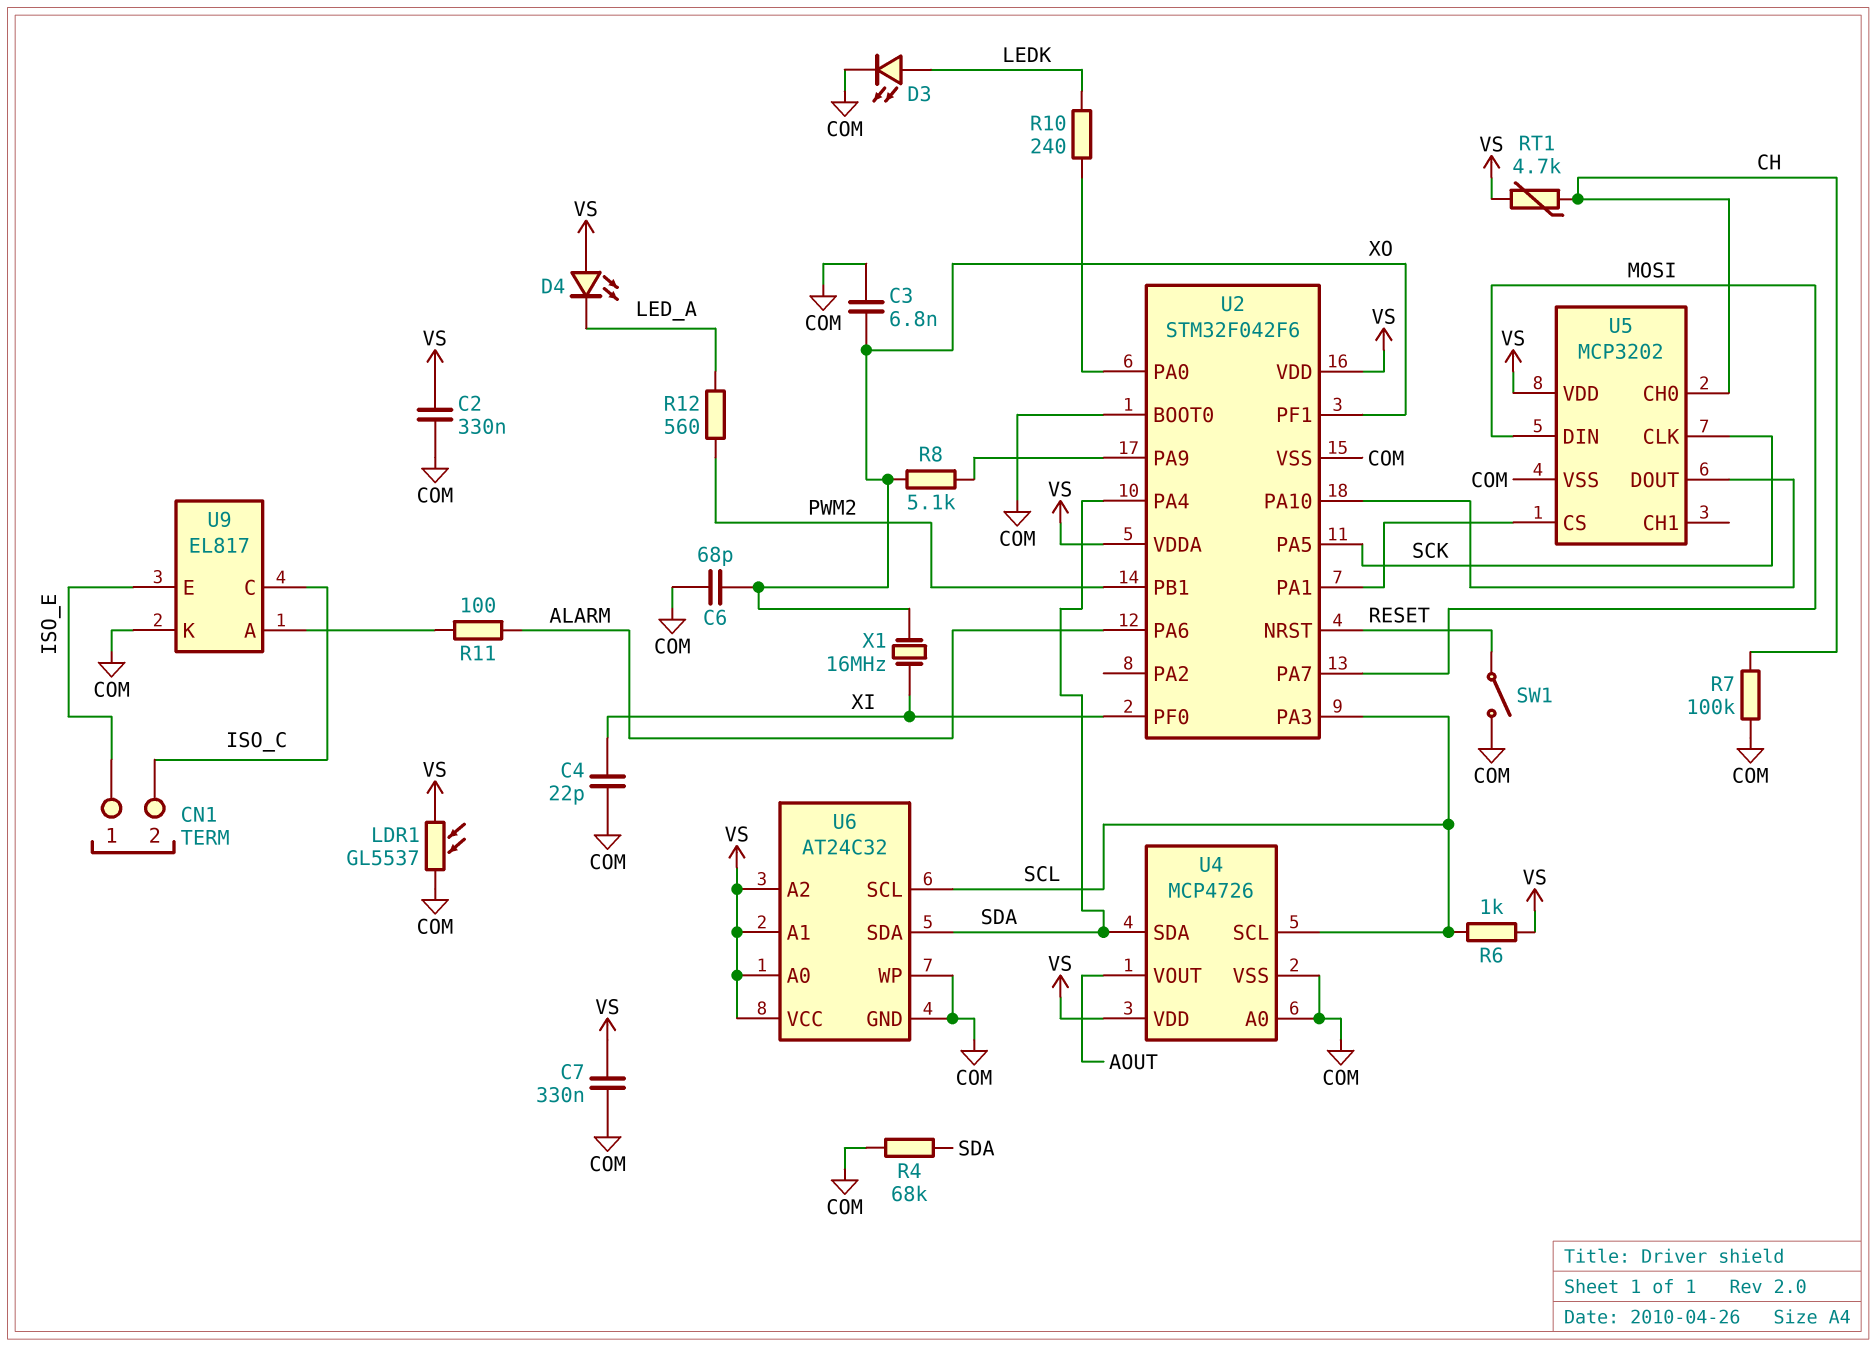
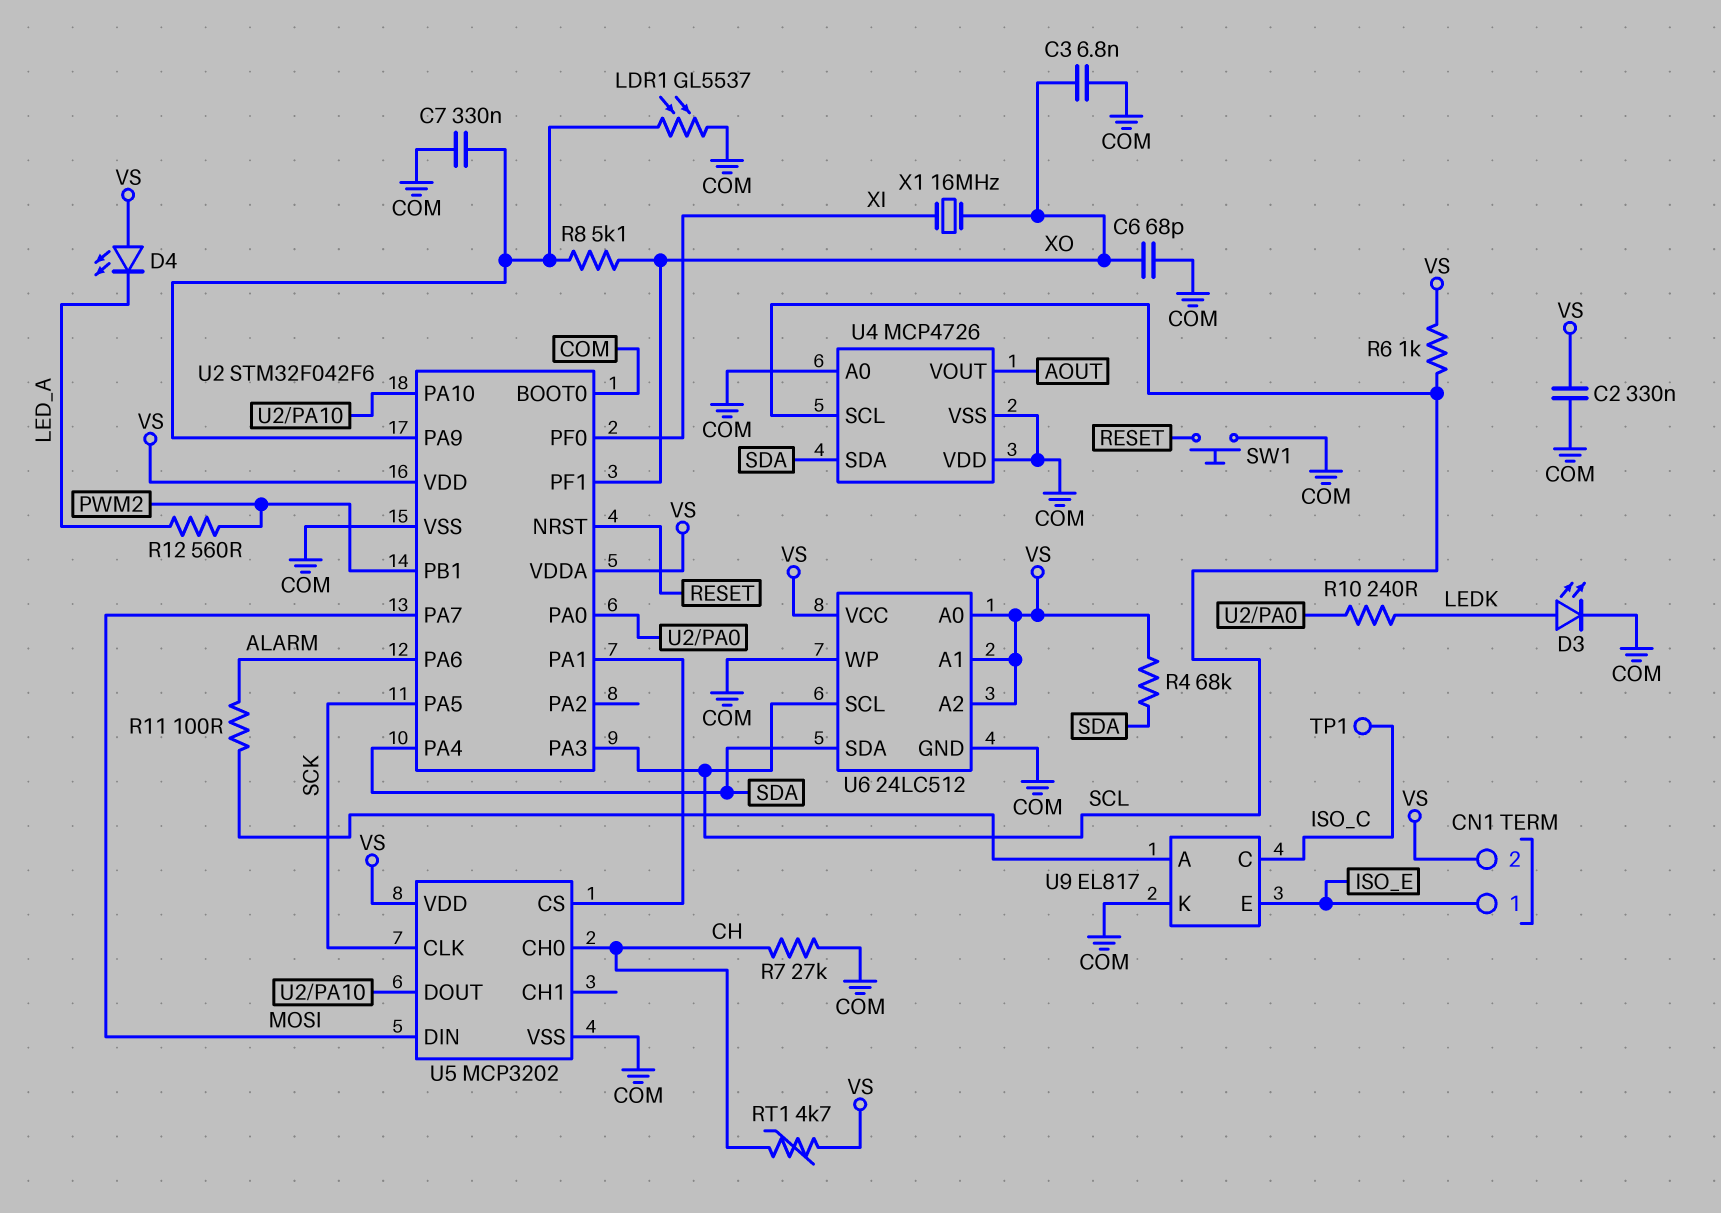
C4: 22pF (COM, XI) -> none
C7: 330nF (COM, VS) -> 330nF (COM, U2/PA9)
CN1 pin 2: ISO_C -> VS
LDR1: GL5537 (COM, VS) -> GL5537 (COM, U2/PA9)
R4: 68k (COM, SDA) -> 68k (SDA, VS)
R7: 100k (CH, COM) -> 27k (CH, COM)
SW1: switch (COM, RESET) -> button (COM, RESET)
TP1: none -> test point (ISO_C)
U4 pin VDD: VS -> COM
U6: AT24C32 -> 24LC512

